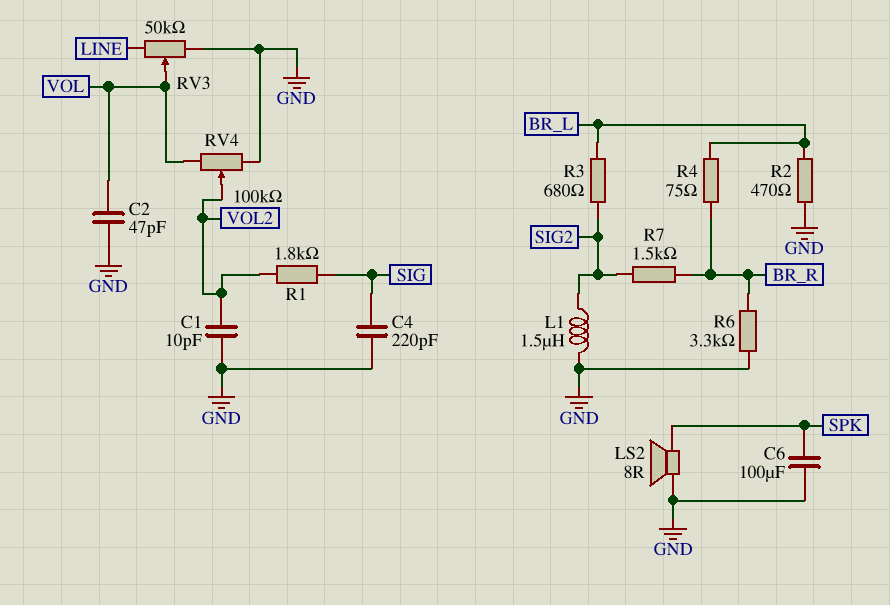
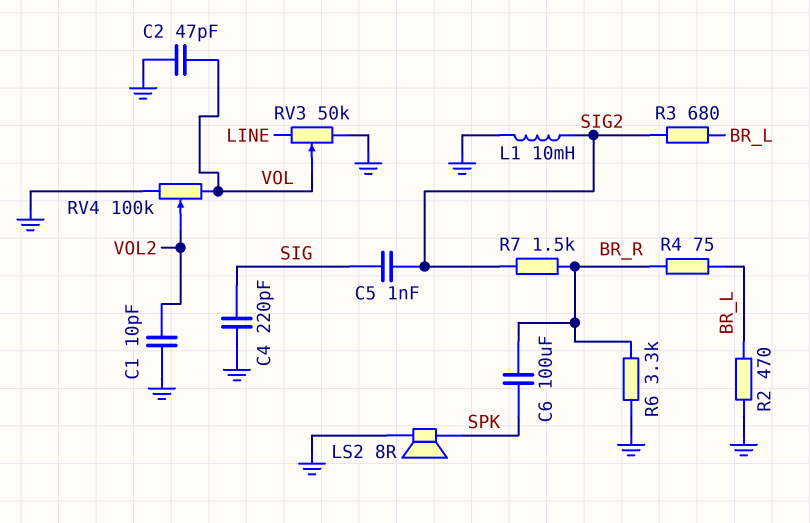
C5: none -> 1nF (SIG, SIG2)
C6: 100uF (GND, SPK) -> 100uF (BR_R, SPK)
L1: 1.5uH (GND, SIG2) -> 10mH (GND, SIG2)
R1: 1.8k (SIG, VOL2) -> none

